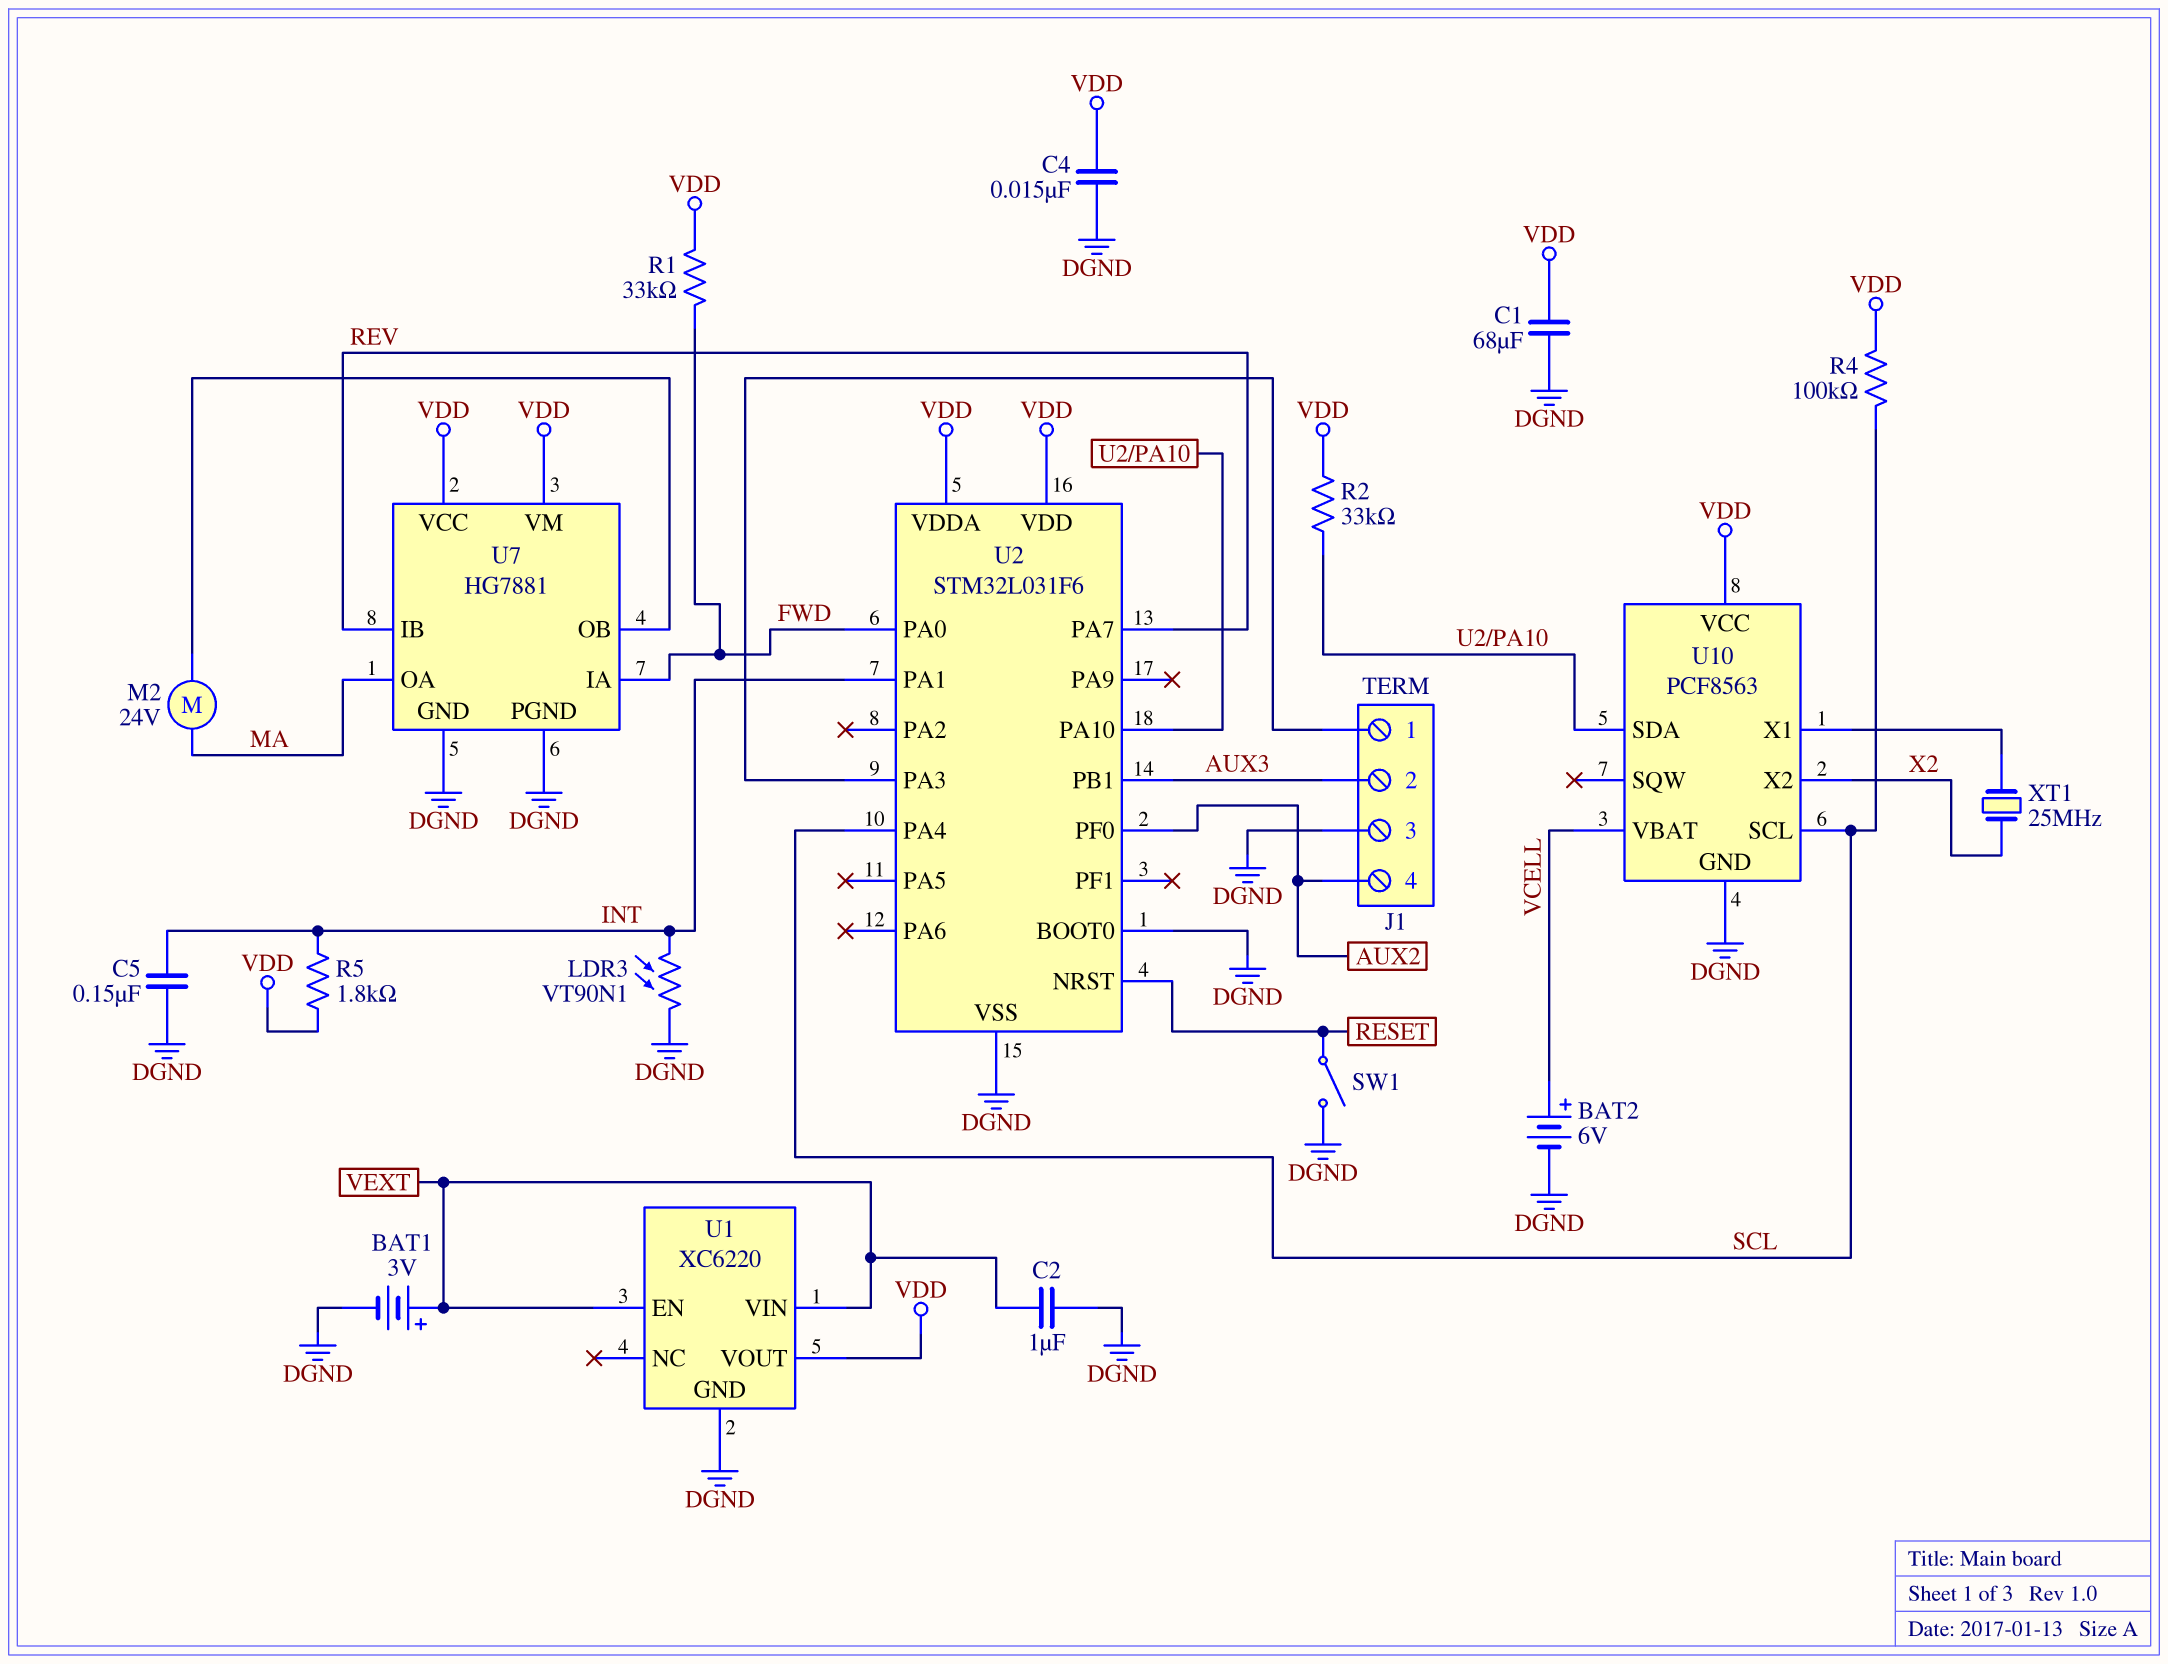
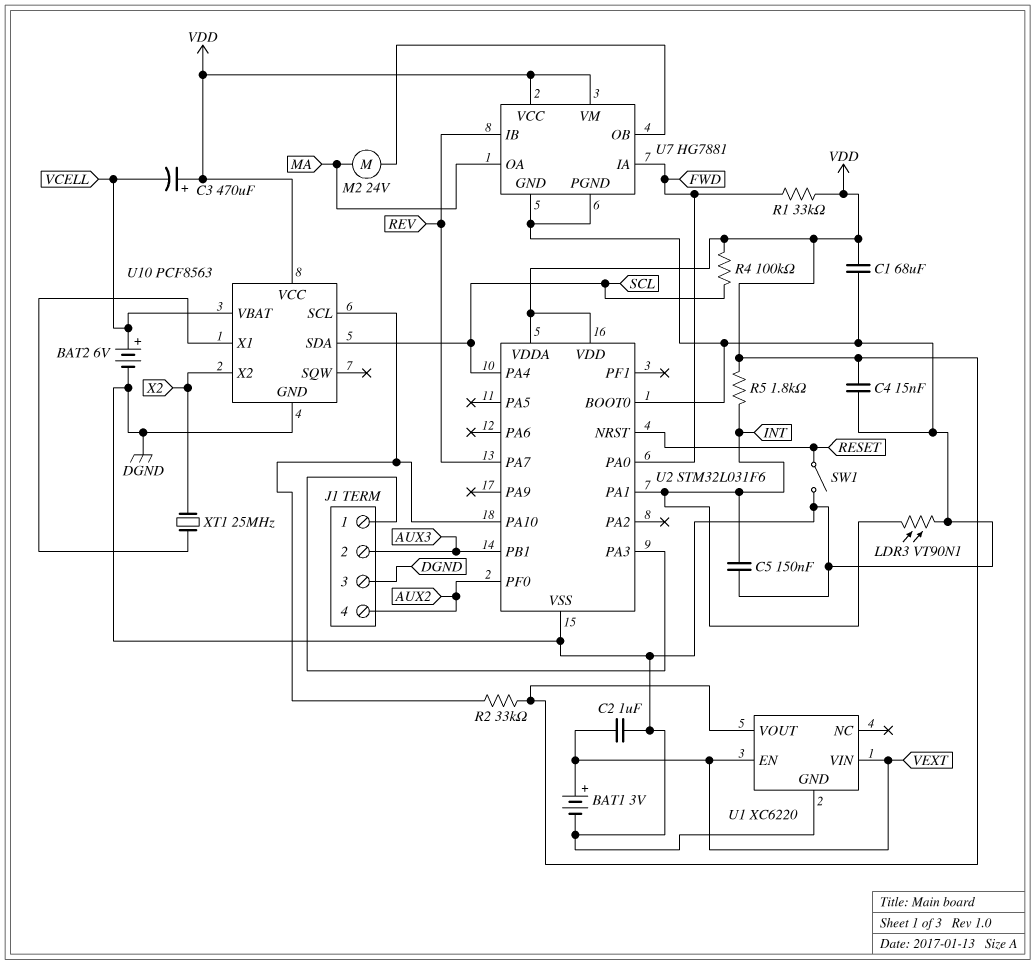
C3: none -> 470uF (plus VDD, minus VCELL)
U10 pin SCL: SCL -> U2/PA10
U10 pin SDA: U2/PA10 -> SCL

